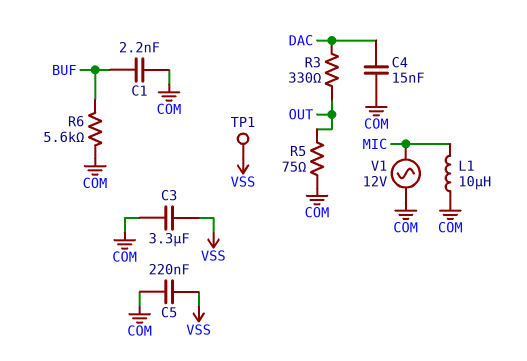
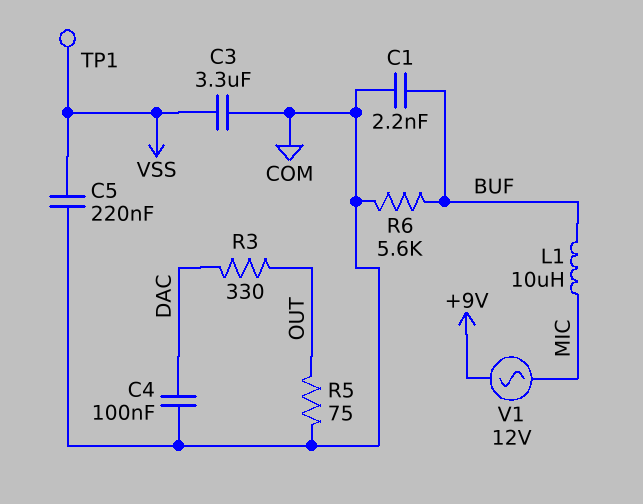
C4: 15nF (COM, DAC) -> 100nF (COM, DAC)
L1: 10uH (COM, MIC) -> 10uH (BUF, MIC)
V1: AC 12V (COM, MIC) -> AC 12V (+9V, MIC)

